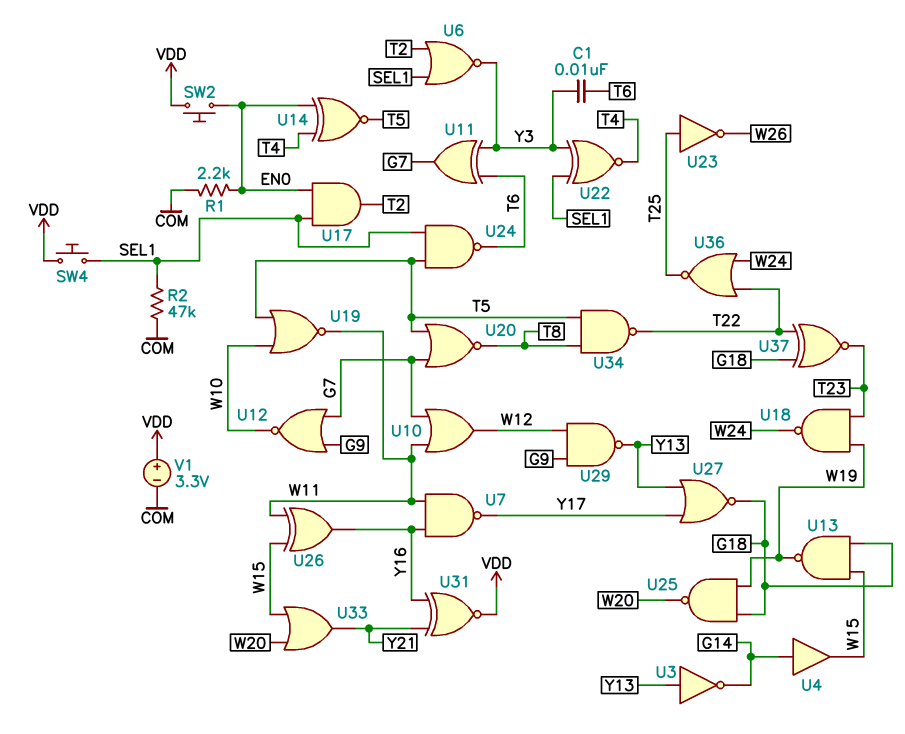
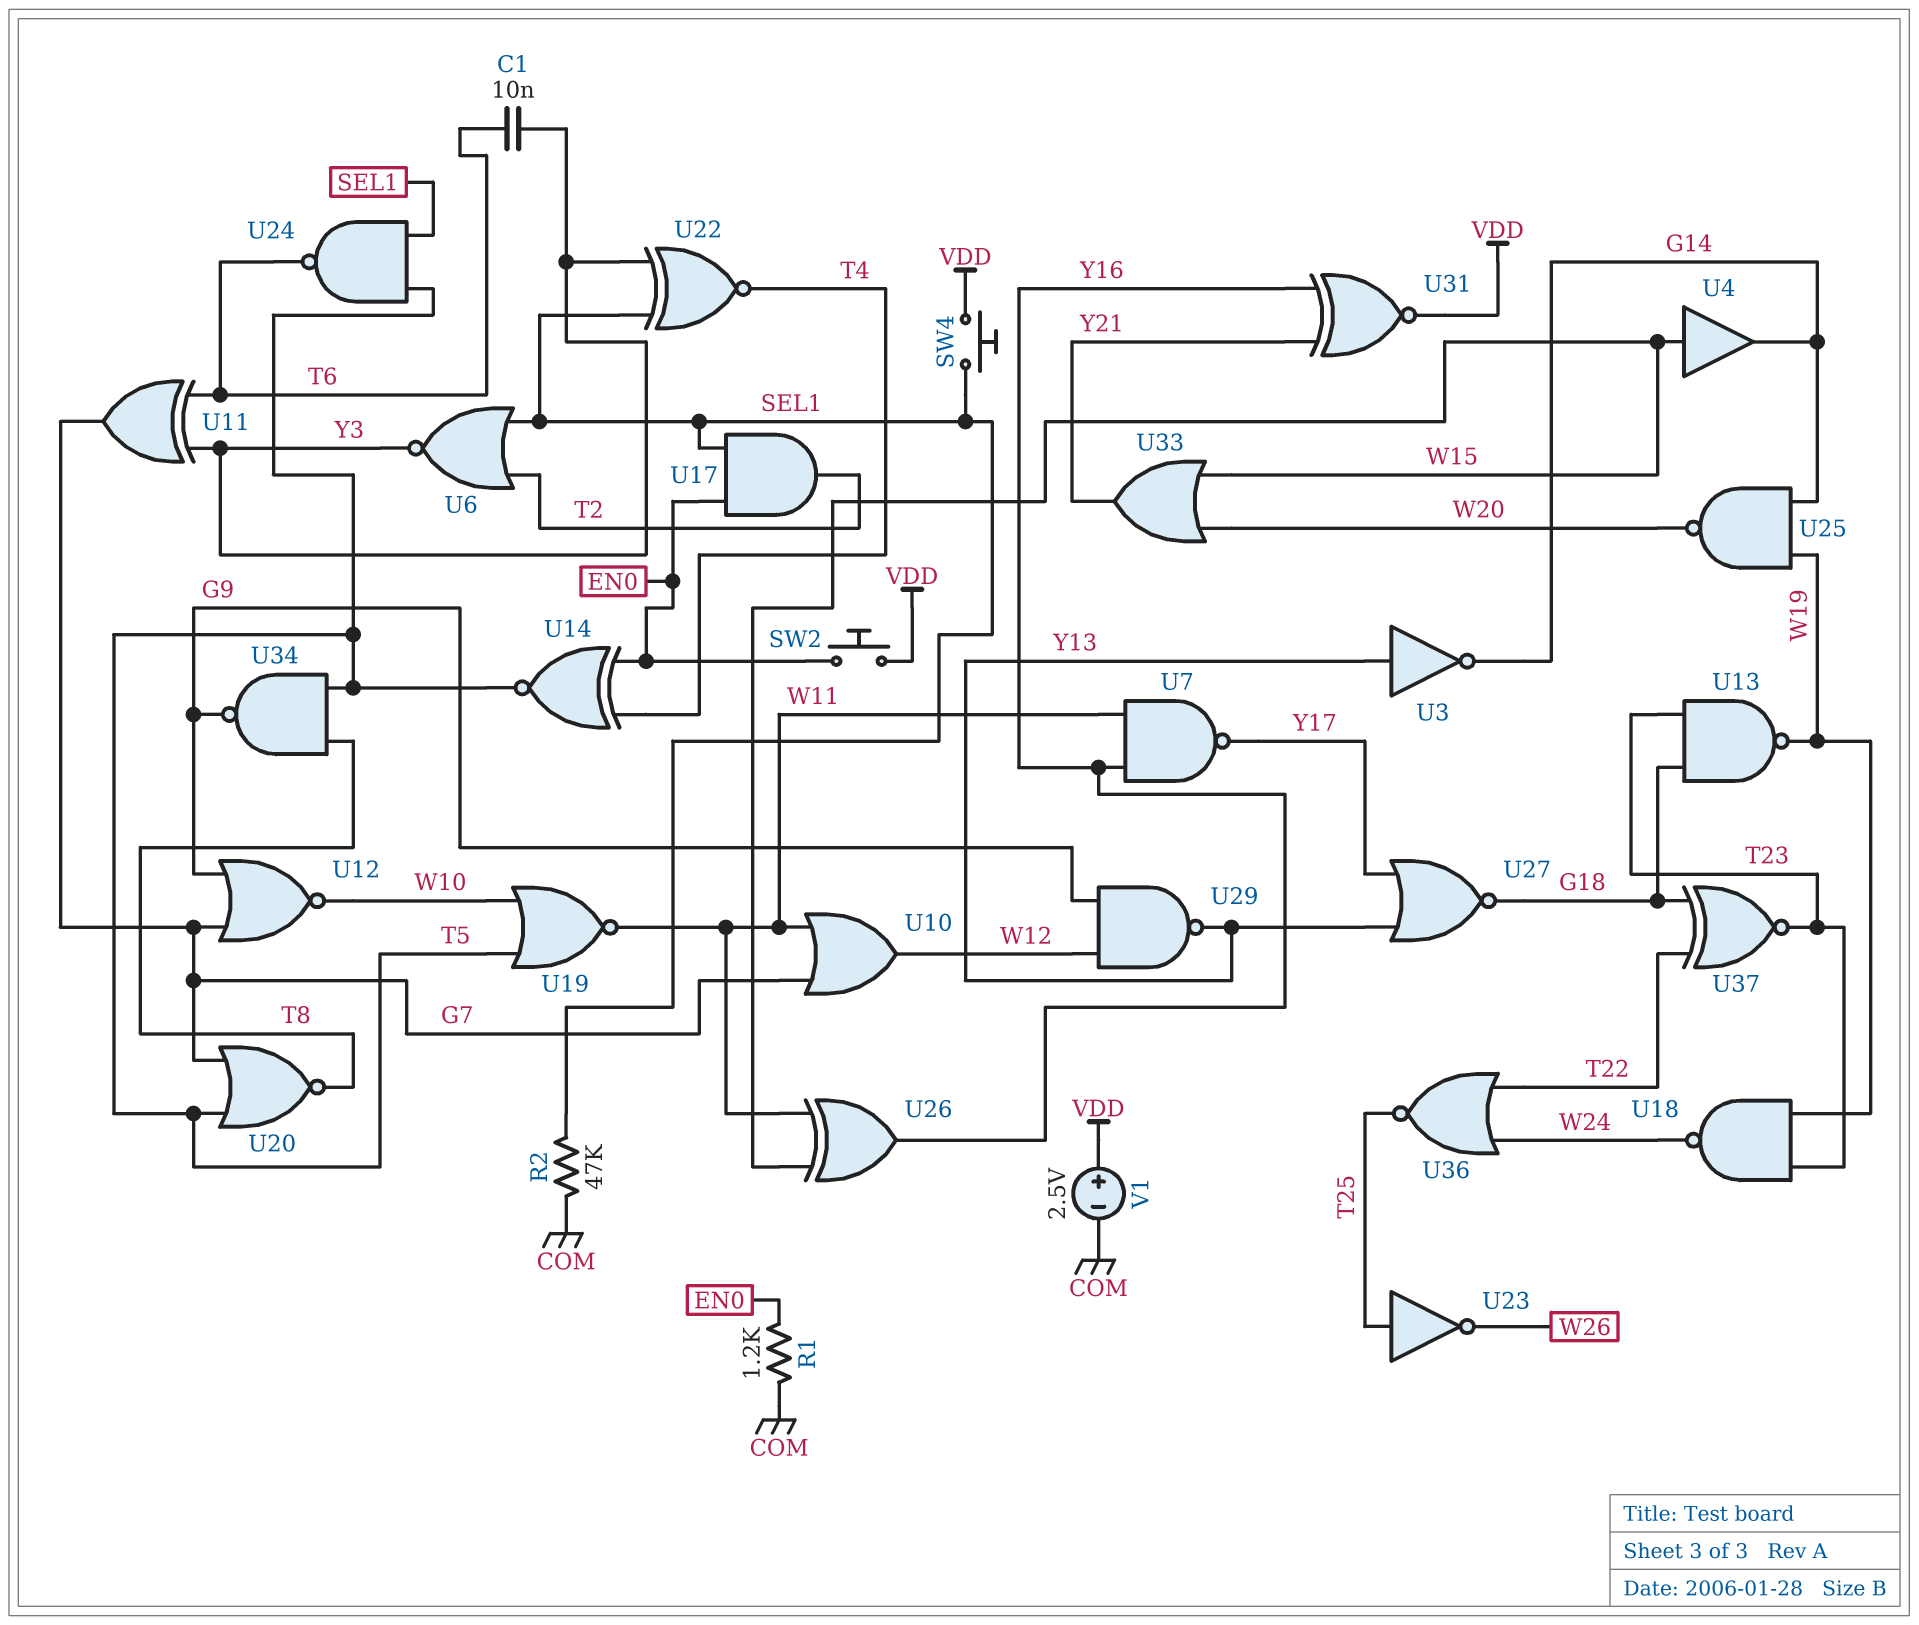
R1: 2.2k (COM, EN0) -> 1.2k (COM, EN0)
U4: buffer (in G14, out W15) -> buffer (in W15, out G14)
U13: NAND (in G18, in W15, out W19) -> NAND (in G18, in T23, out W19)
U25: NAND (in G18, in W19, out W20) -> NAND (in G14, in W19, out W20)
U34: NAND (in T5, in T8, out T22) -> NAND (in T5, in T8, out G9)
V1: 3.3V (plus VDD, minus COM) -> 2.5V (plus VDD, minus COM)

